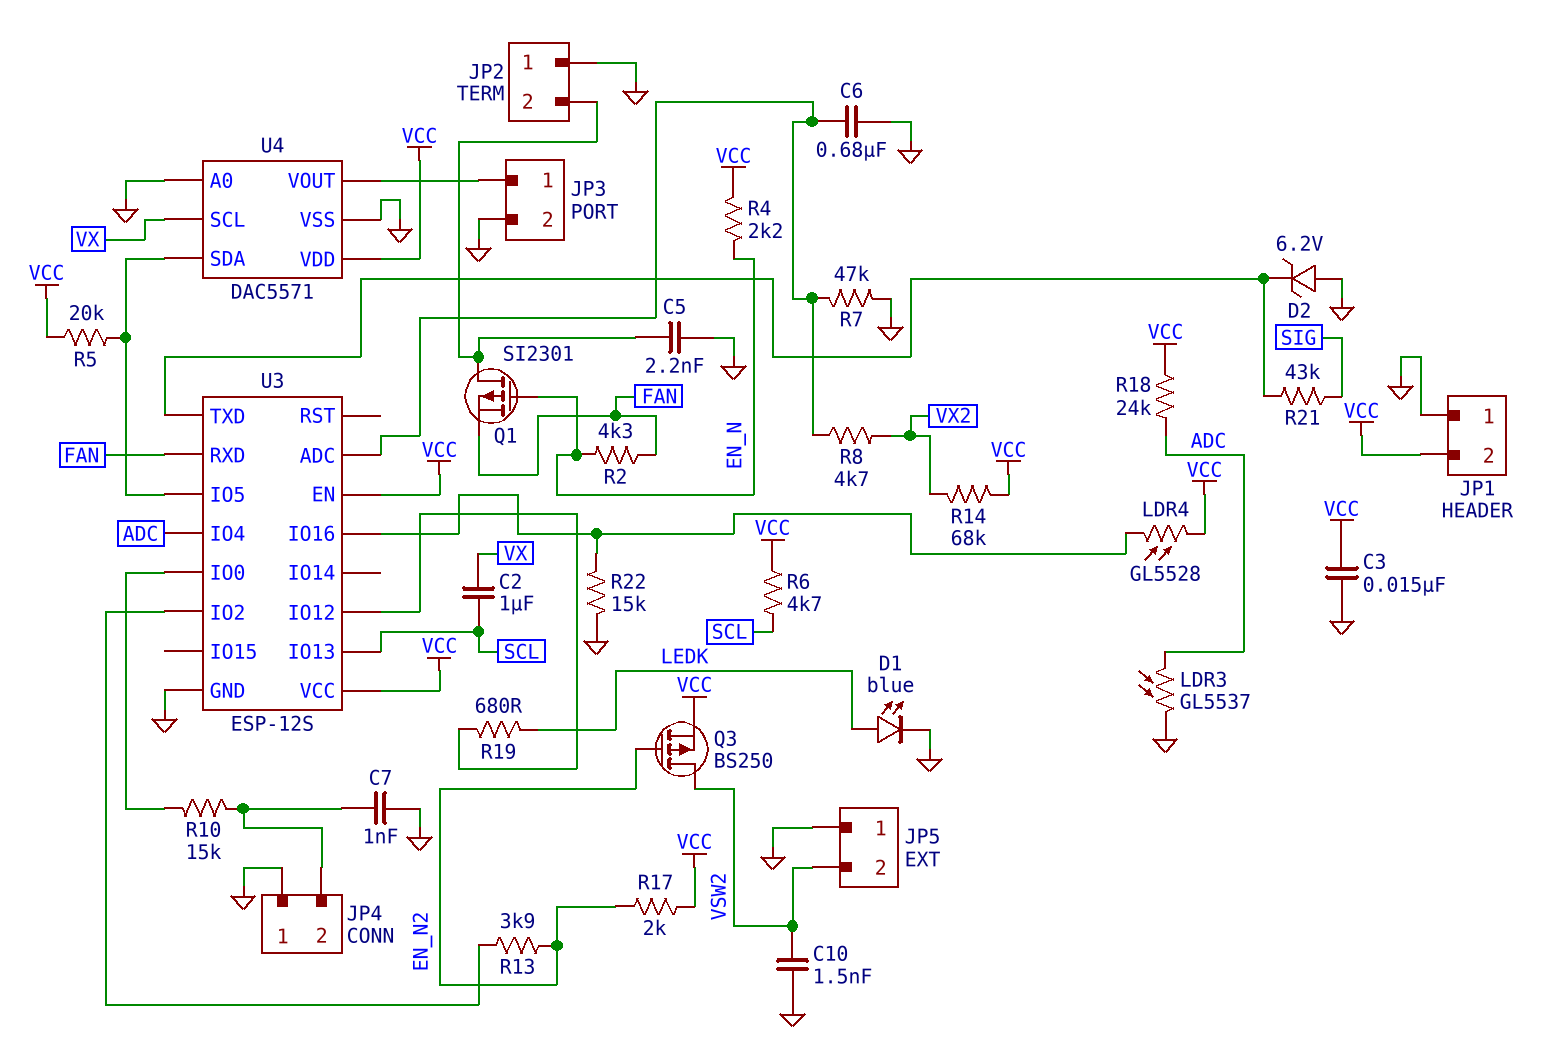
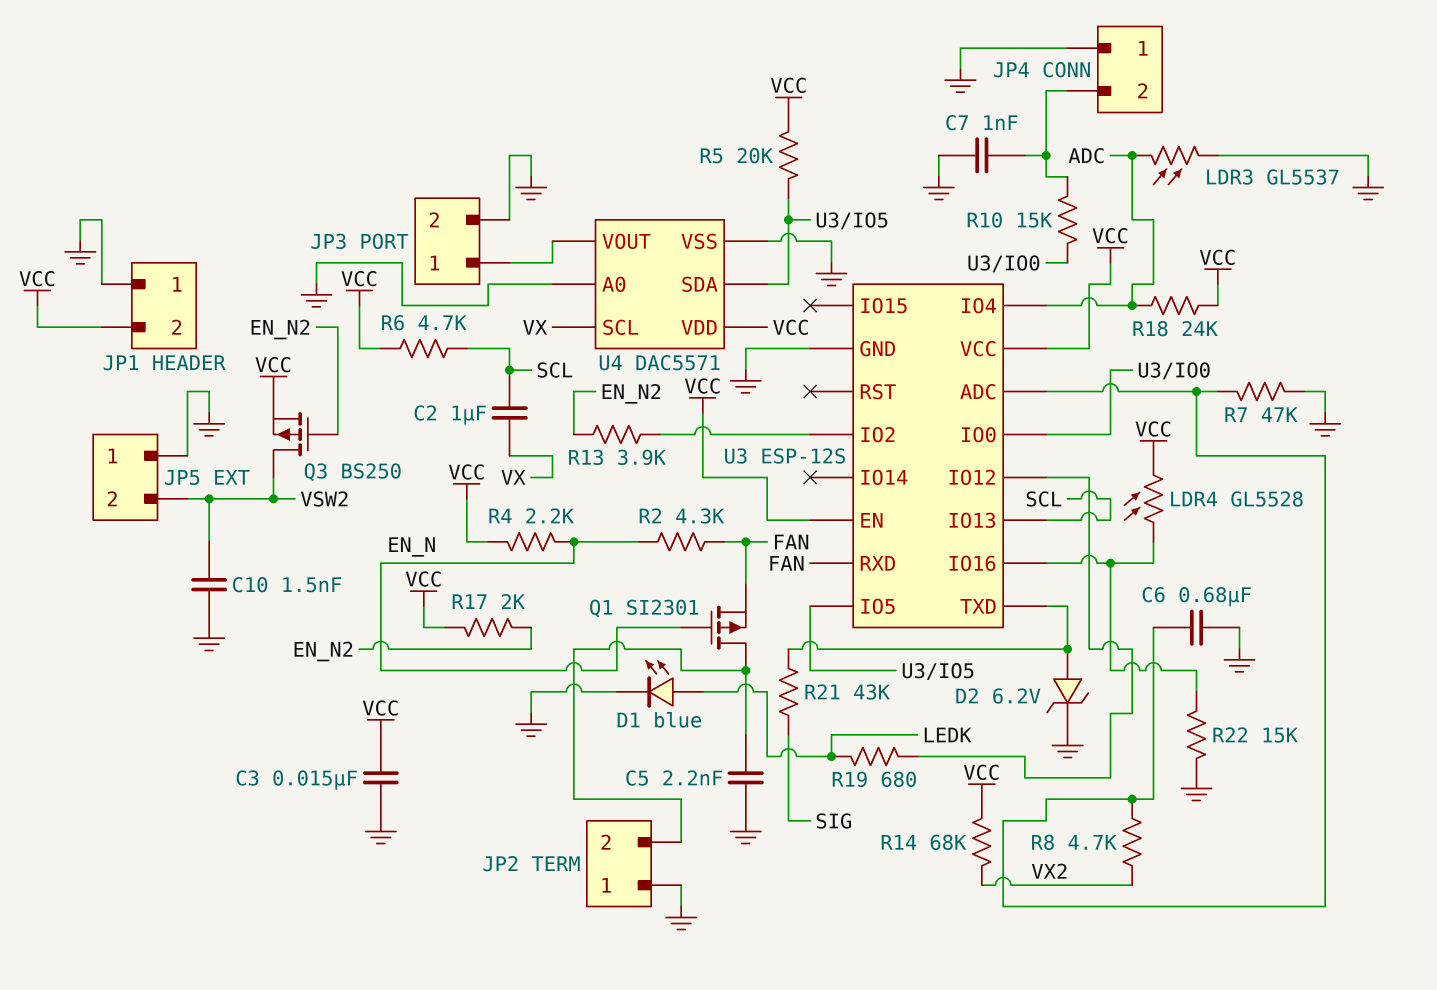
D2: zener 6.2V (A GND, K U3/TXD) -> zener 6.2V (A U3/TXD, K GND)

